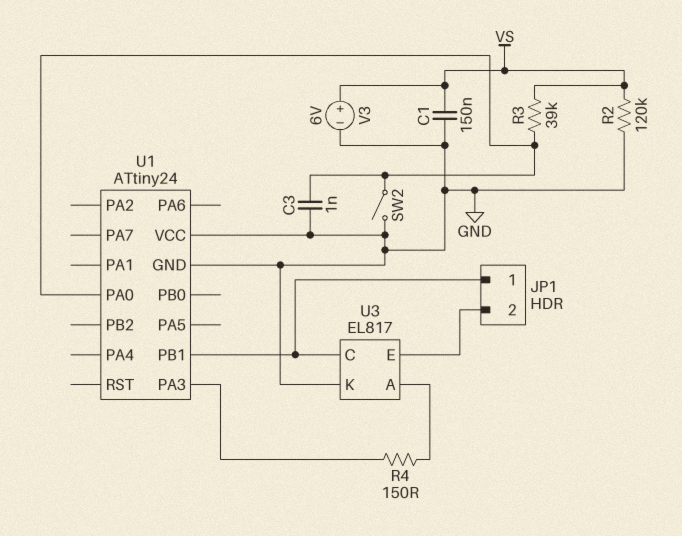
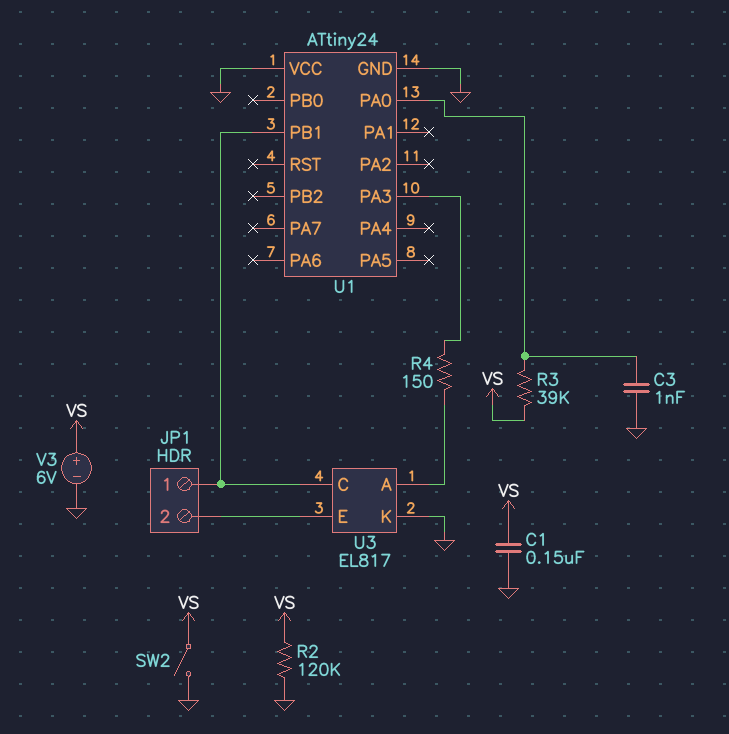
SW2: switch (GND, U1/PA0) -> switch (GND, VS)

